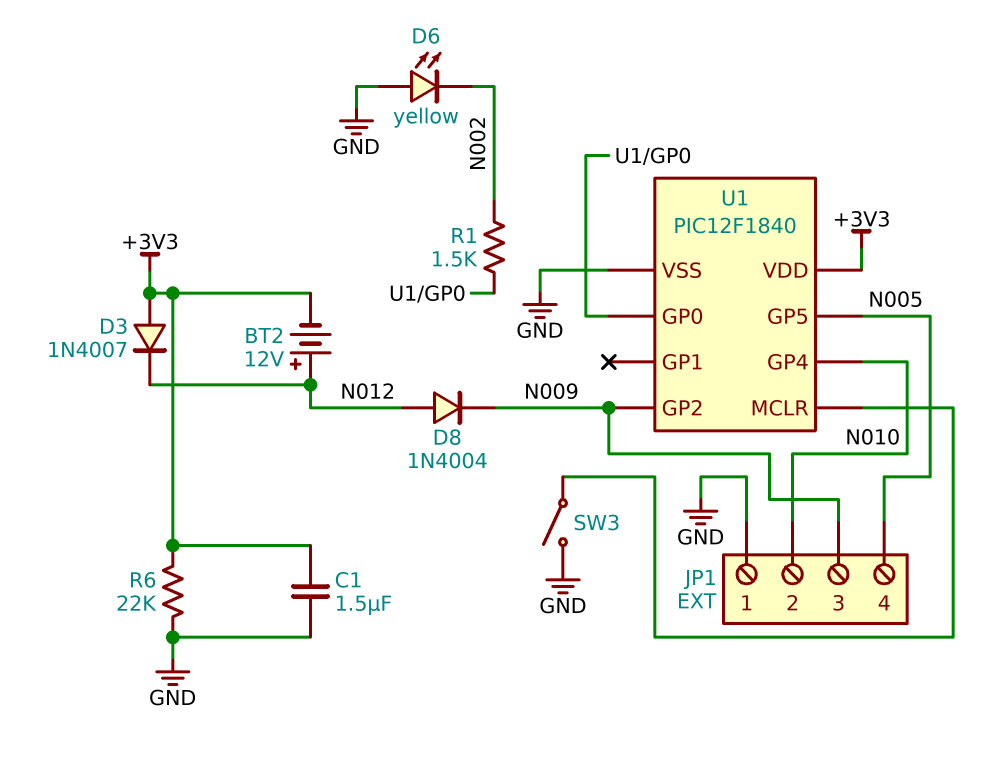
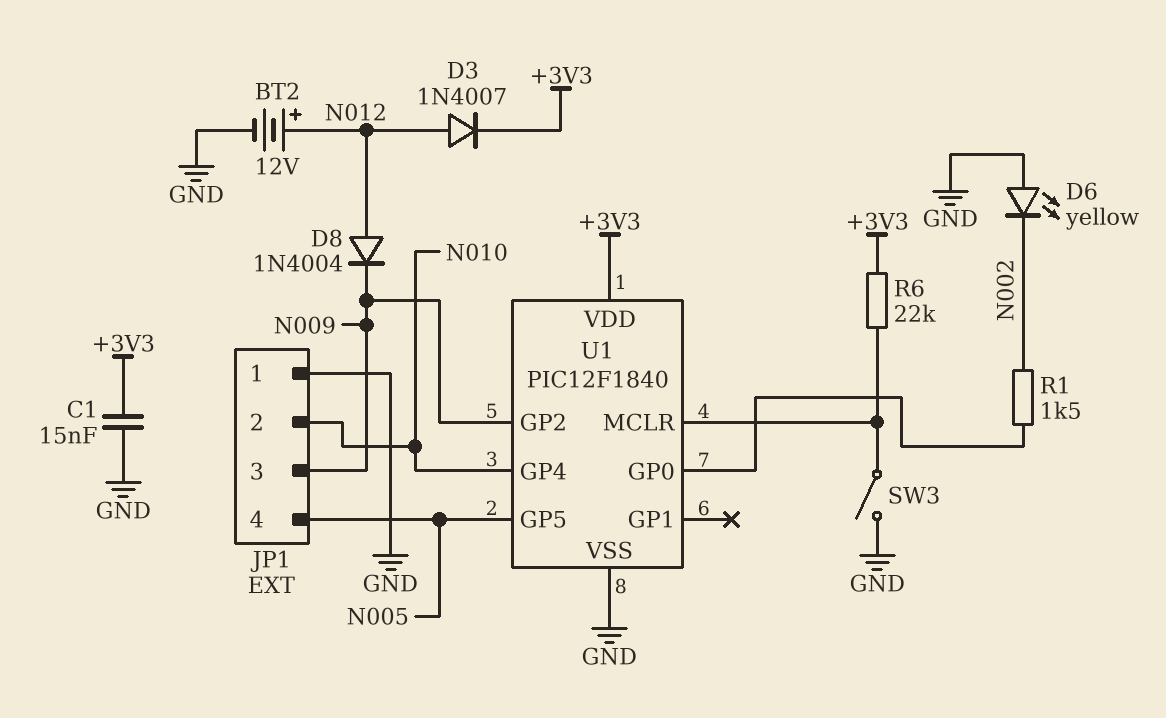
BT2: 12V (plus N012, minus +3V3) -> 12V (plus N012, minus GND)
C1: 1.5uF (+3V3, GND) -> 15nF (+3V3, GND)
D3: diode 1N4007 (A +3V3, K N012) -> diode 1N4007 (A N012, K +3V3)
R6: 22k (+3V3, GND) -> 22k (+3V3, U1/MCLR)

